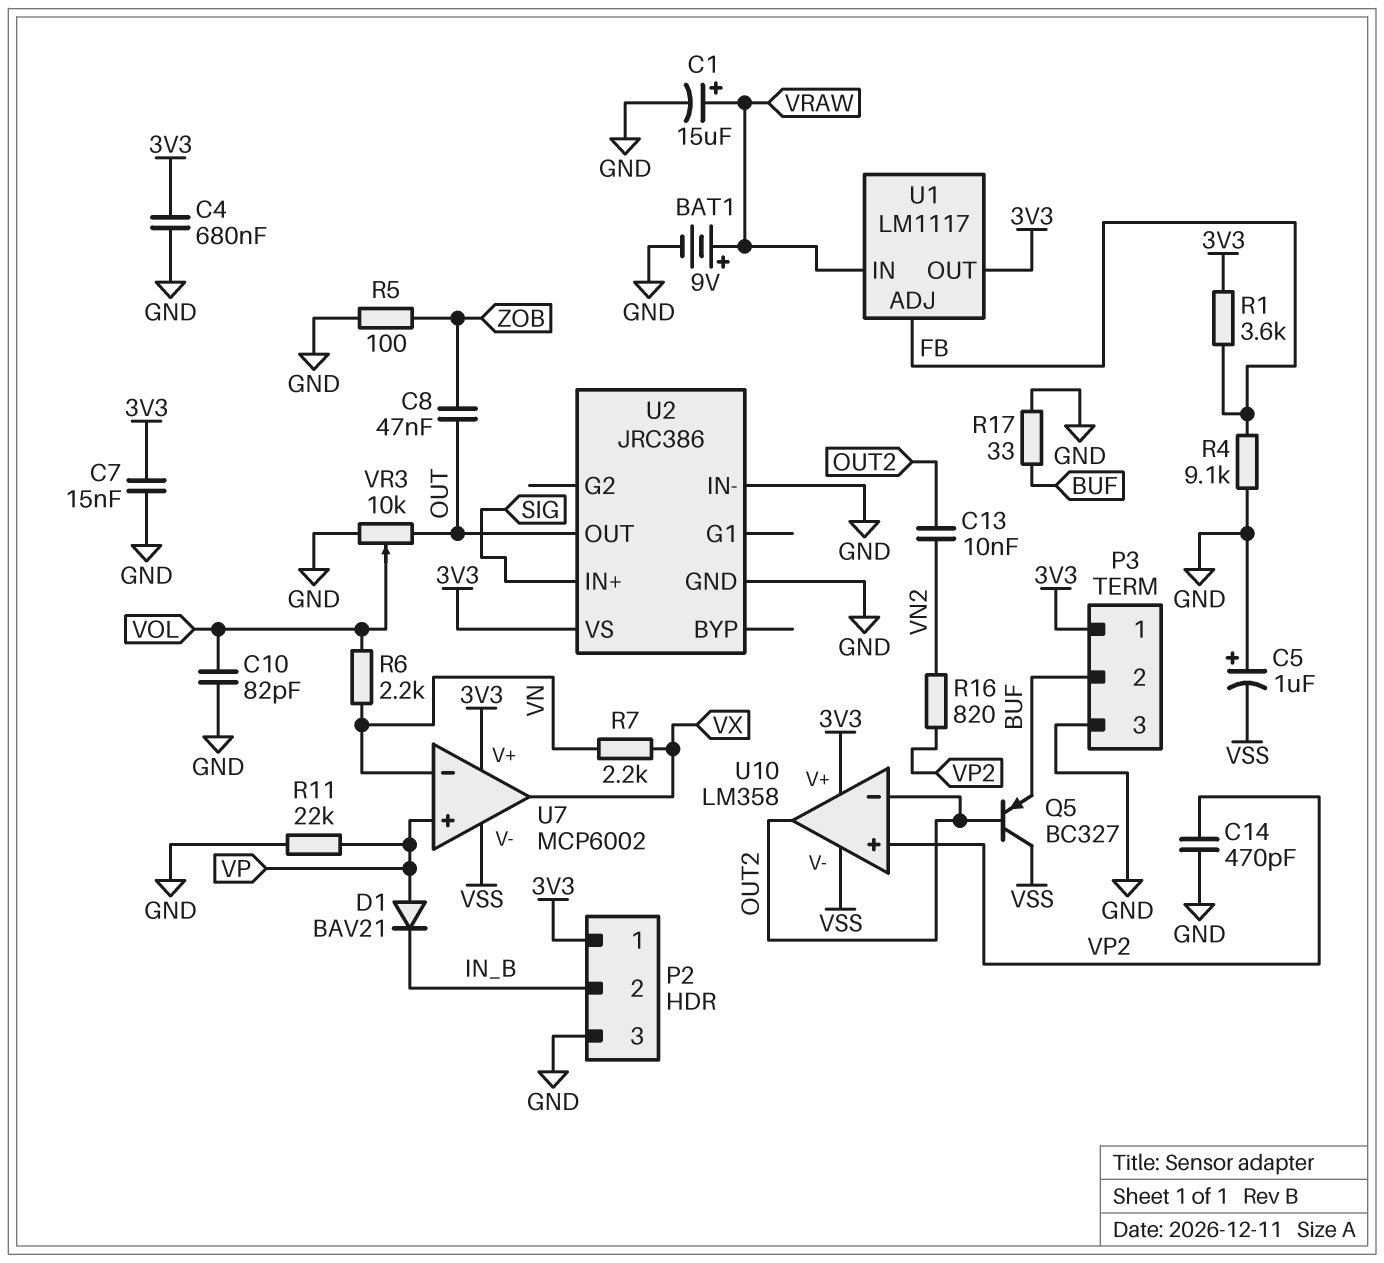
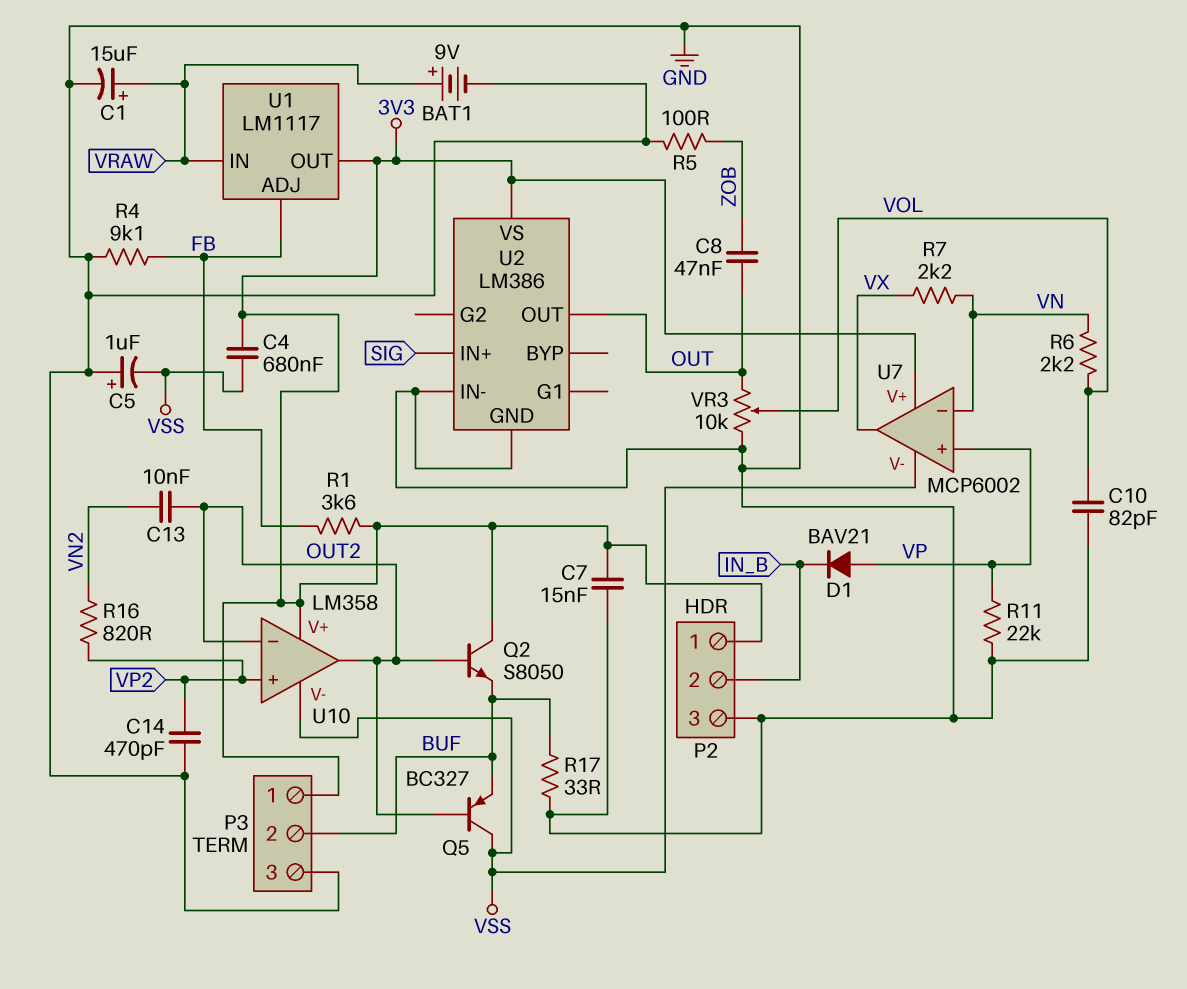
C4: 680nF (3V3, GND) -> 680nF (3V3, VSS)
Q2: none -> NPN S8050 (B OUT2, C 3V3, E BUF)
U2: JRC386 -> LM386

